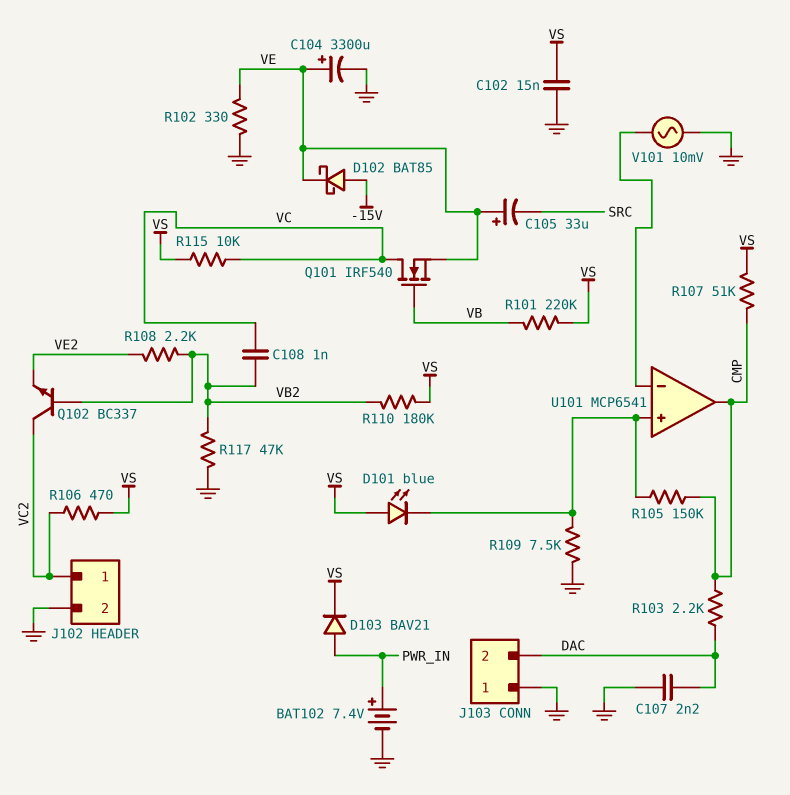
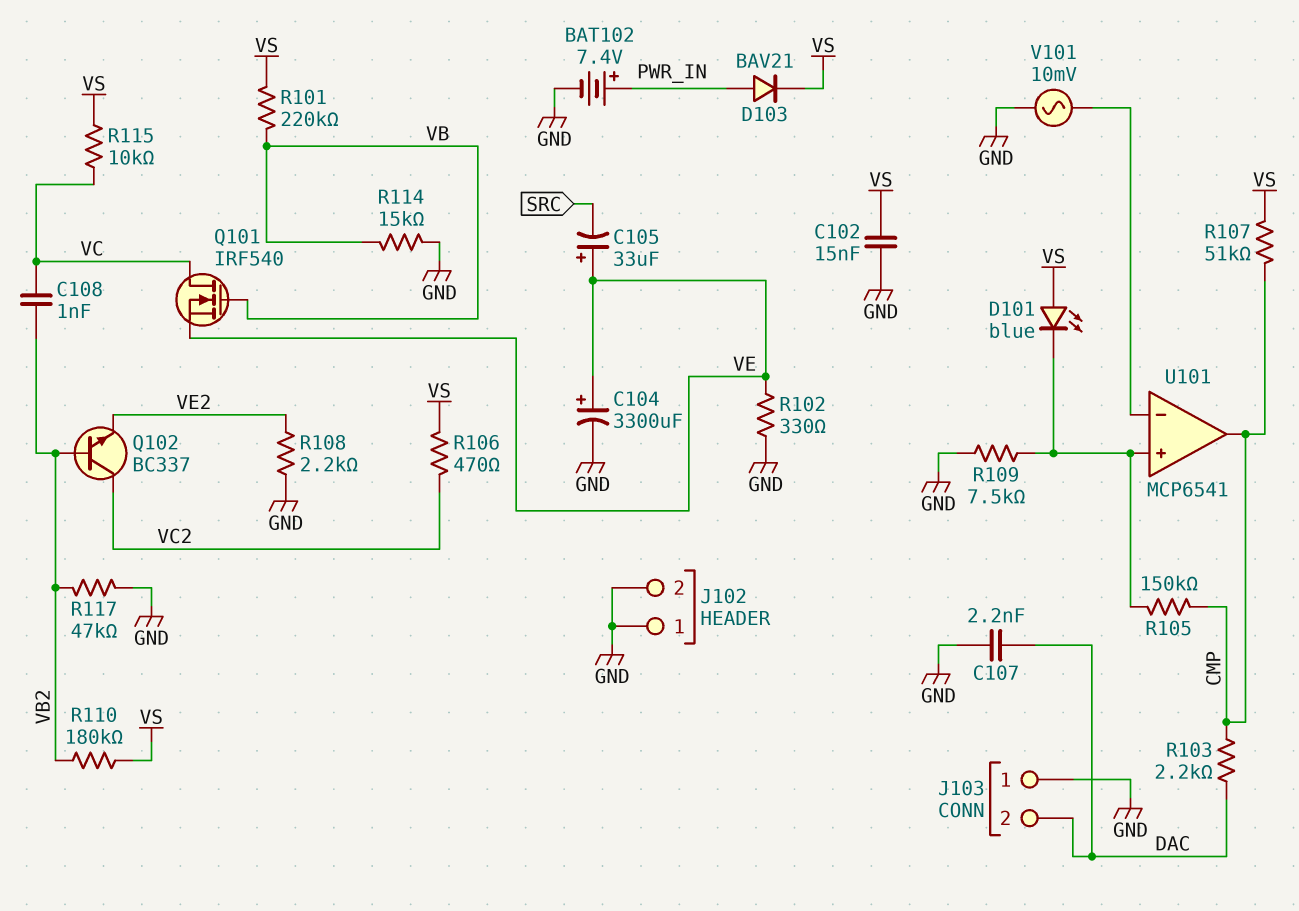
D102: schottky BAT85 (A -15V, K VE) -> none
J102 pin 1: VC2 -> GND
R108: 2.2k (VB2, VE2) -> 2.2k (GND, VE2)
R114: none -> 15k (GND, VB)

